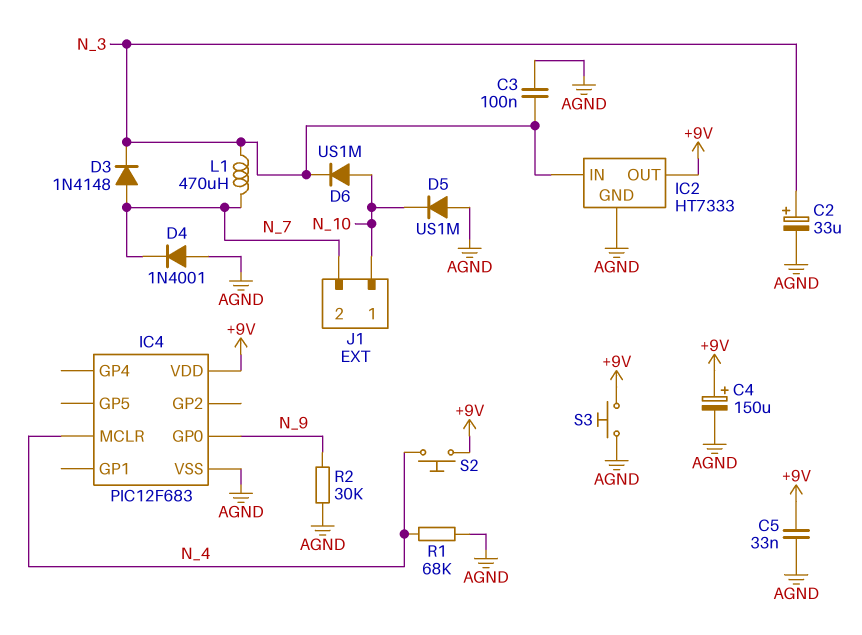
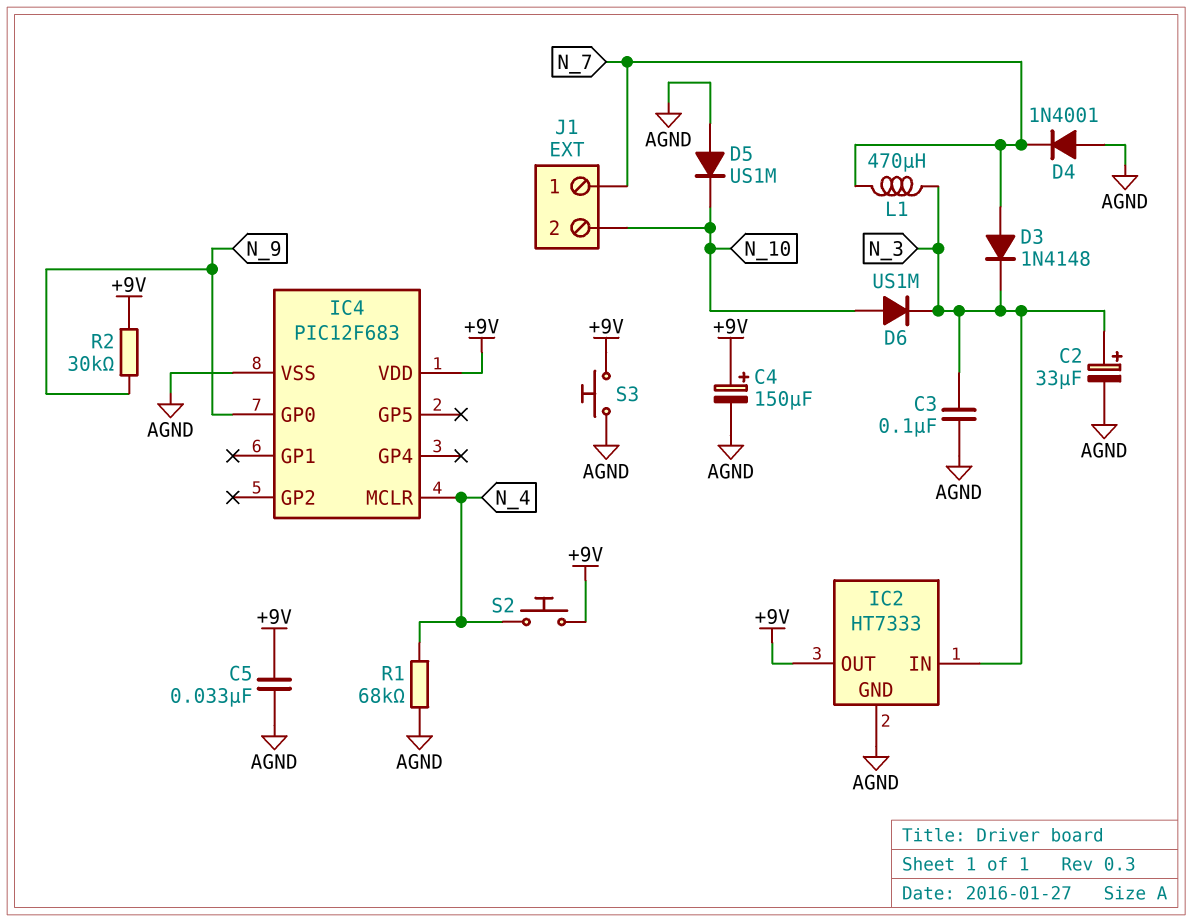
J1 pin 1: N_10 -> N_7
J1 pin 2: N_7 -> N_10
R2: 30k (AGND, N_9) -> 30k (+9V, N_9)

